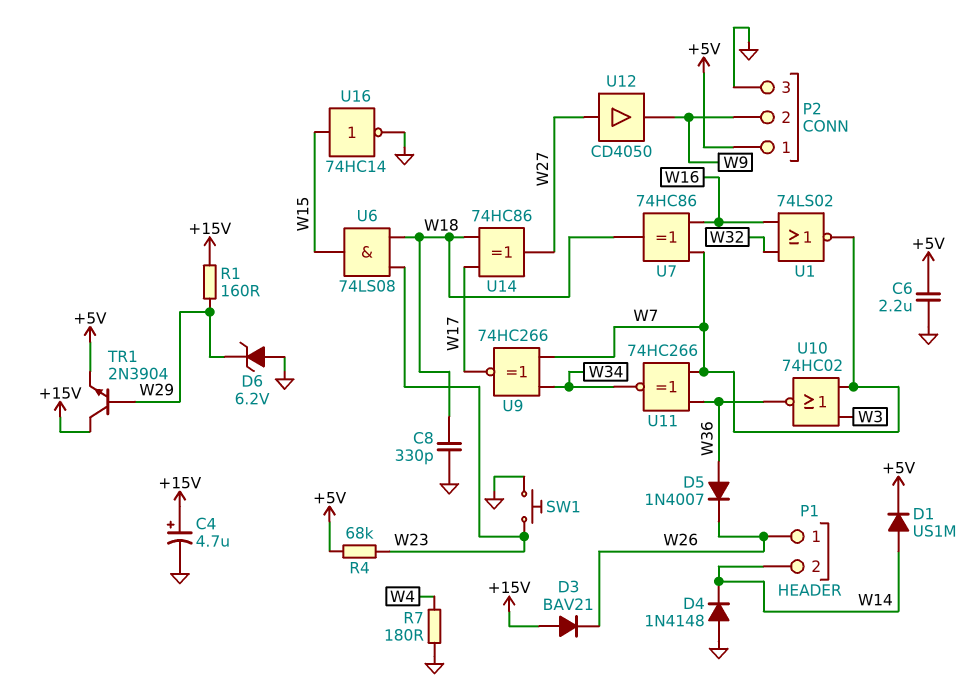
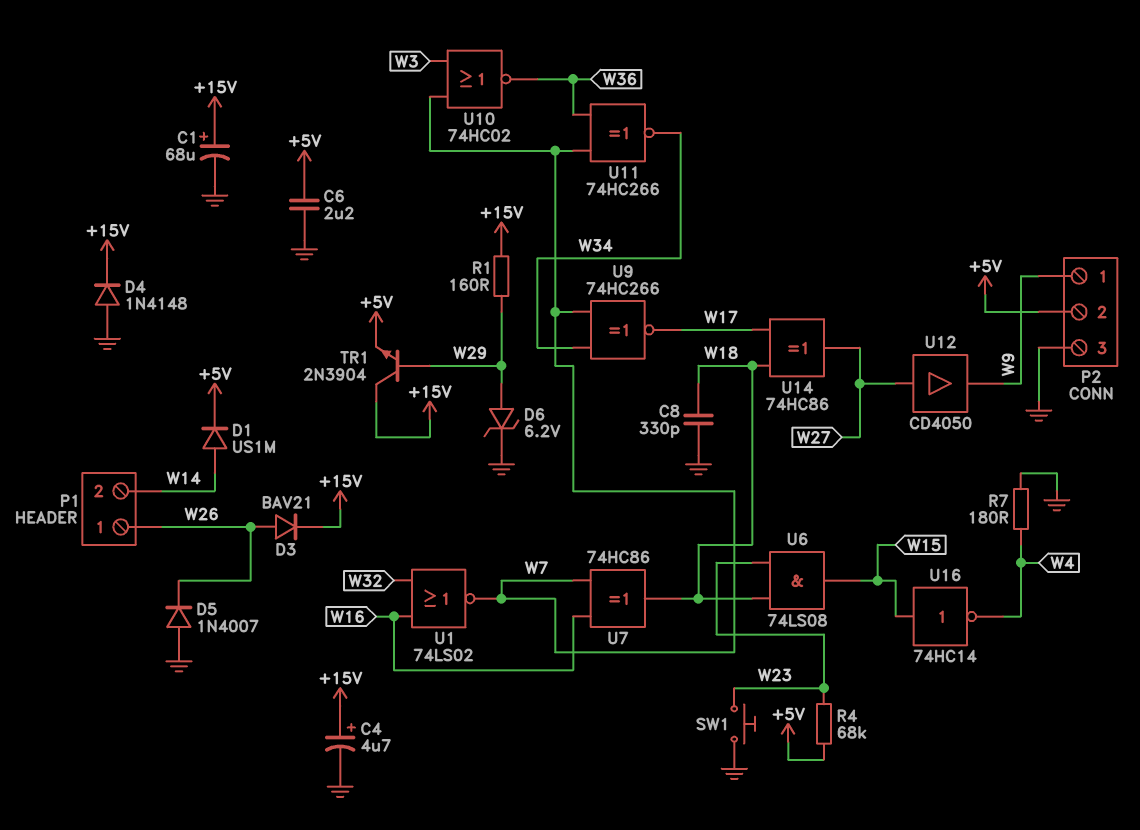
C1: none -> 68uF (plus +15V, minus GND)
D3: diode BAV21 (A +15V, K W26) -> diode BAV21 (A W26, K +15V)
D4: diode 1N4148 (A GND, K W14) -> diode 1N4148 (A GND, K +15V)
D5: diode 1N4007 (A W36, K W26) -> diode 1N4007 (A GND, K W26)
D6: zener 6.2V (A GND, K W29) -> zener 6.2V (A W29, K GND)
P2 pin 1: +5V -> W9
P2 pin 2: W9 -> +5V
U16: NOT 74HC14 (in W15, out GND) -> NOT 74HC14 (in W15, out W4)

